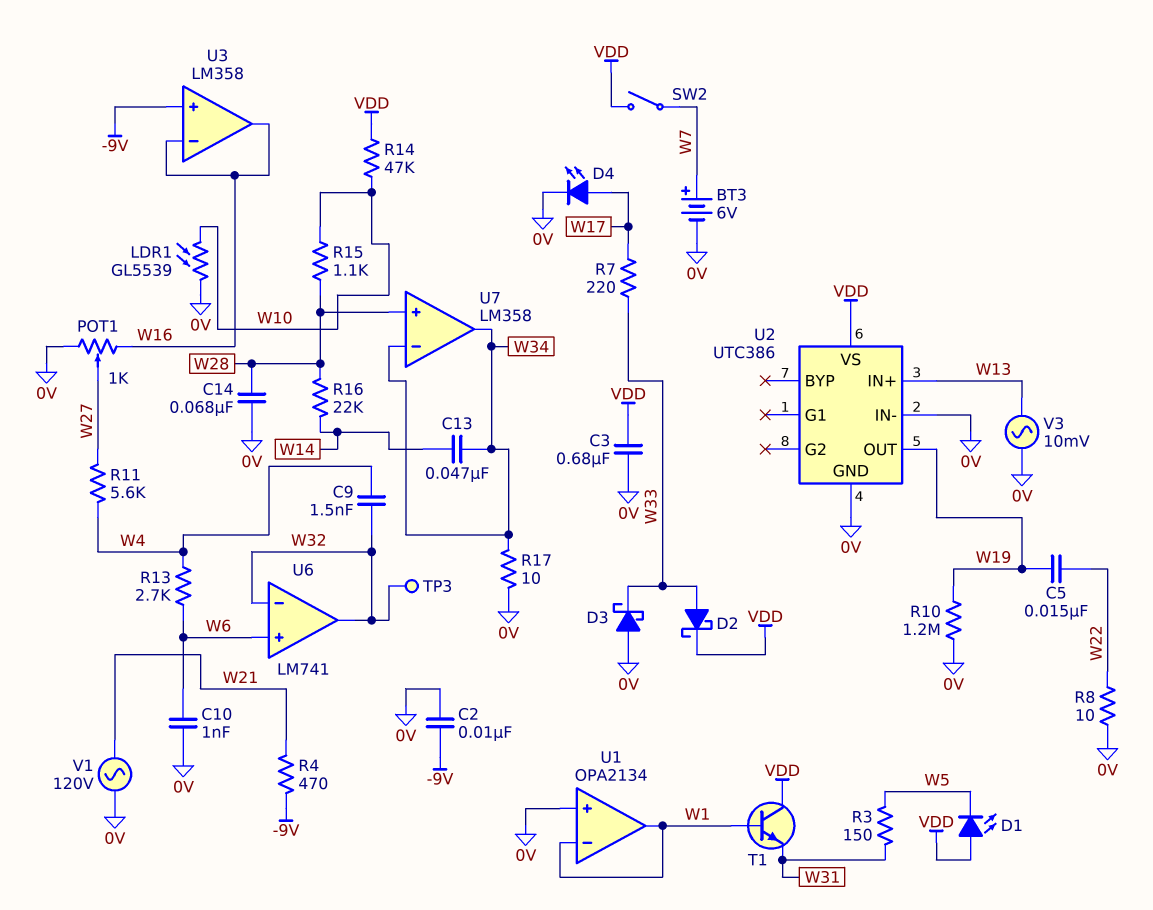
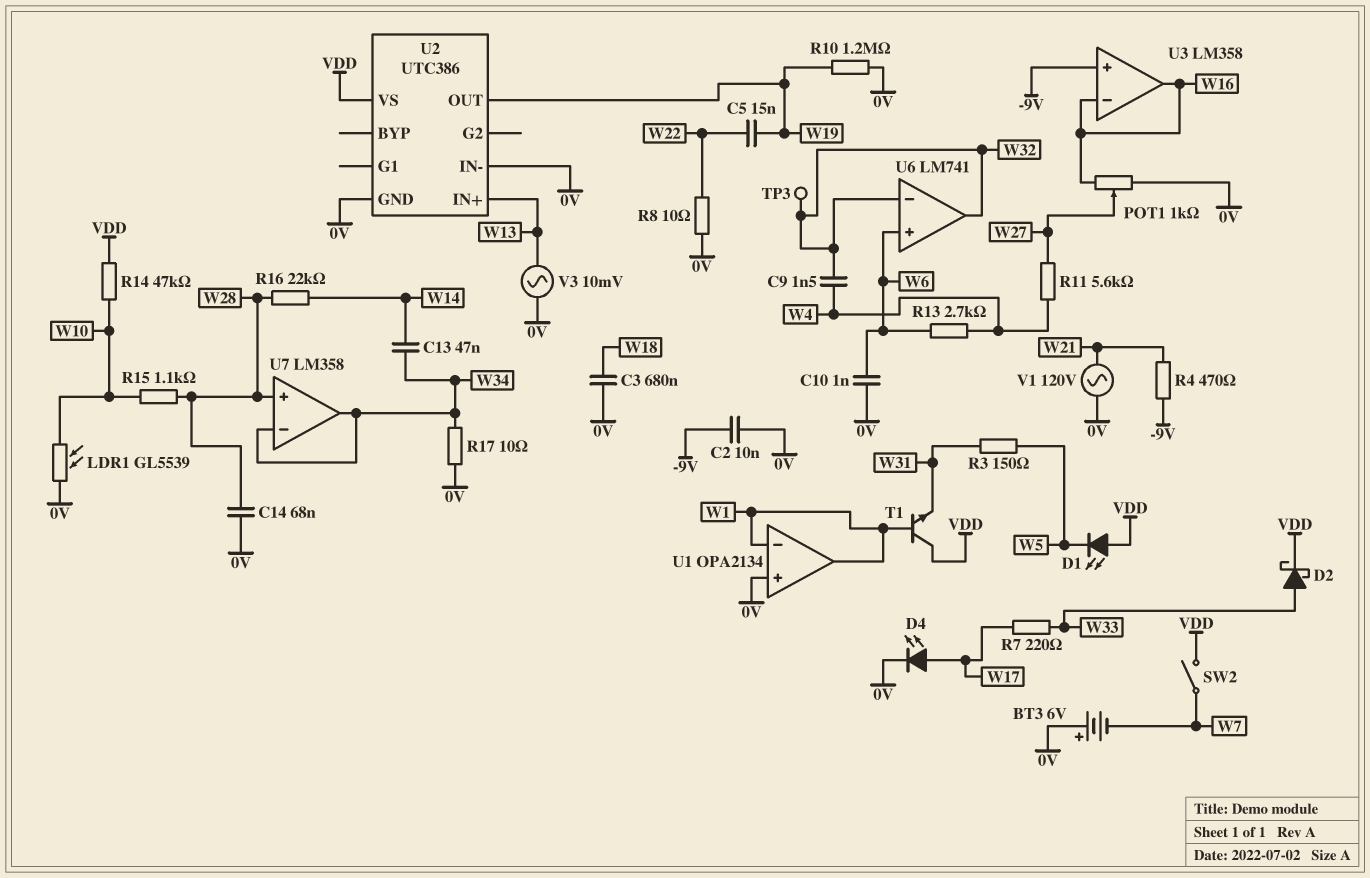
BT3: 6V (plus W7, minus 0V) -> 6V (plus 0V, minus W7)
C3: 680nF (0V, VDD) -> 680nF (0V, W18)
D3: schottky (A 0V, K W33) -> none

